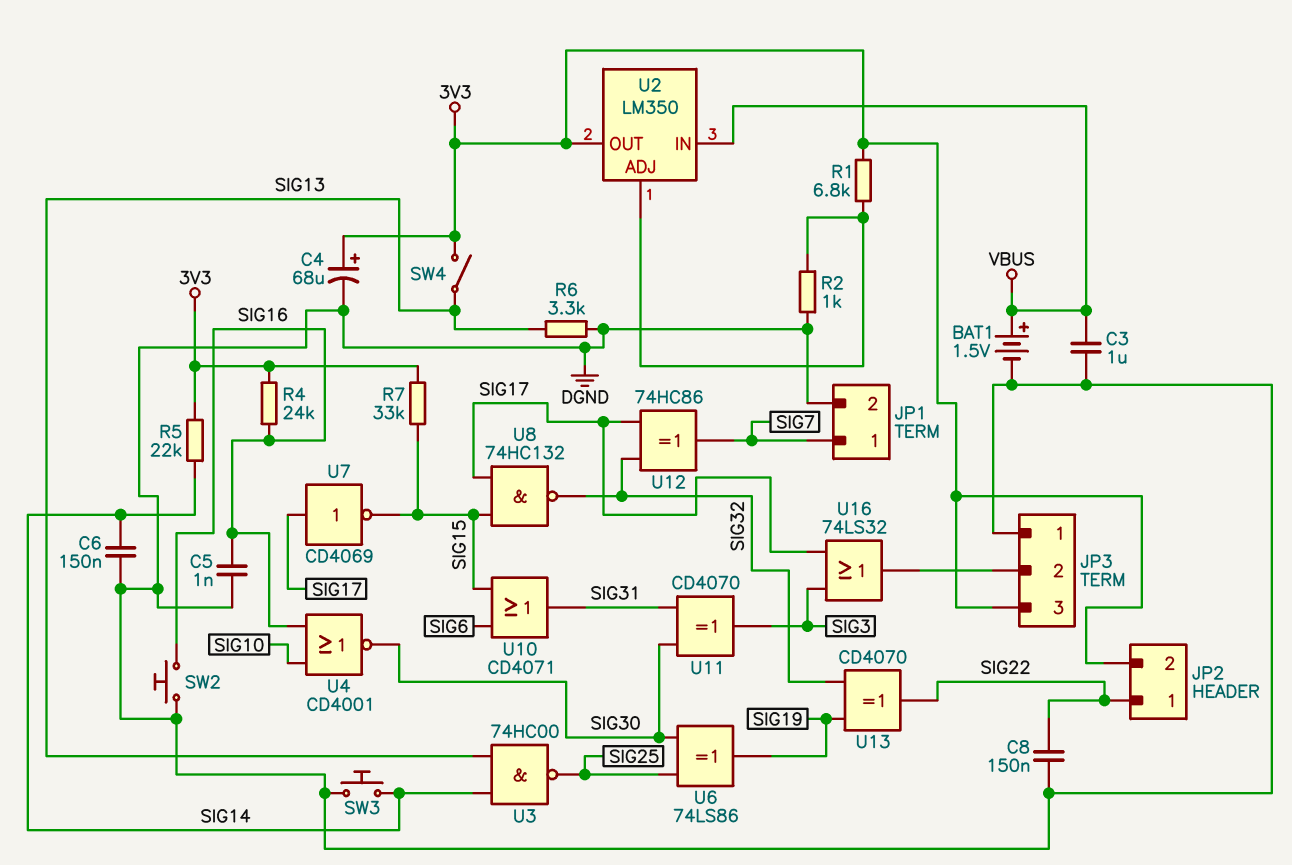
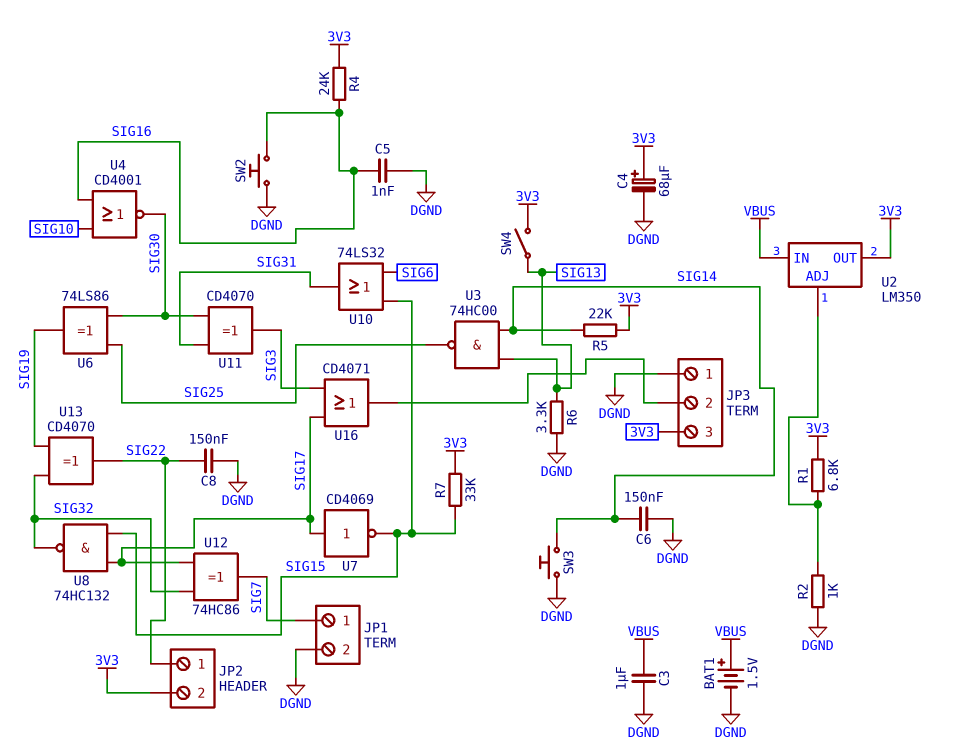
U10: OR CD4071 (in SIG6, in SIG15, out SIG31) -> OR 74LS32 (in SIG6, in SIG15, out SIG31)
U16: OR 74LS32 (in SIG3, in SIG17, out JP3/2) -> OR CD4071 (in SIG3, in SIG17, out JP3/2)

